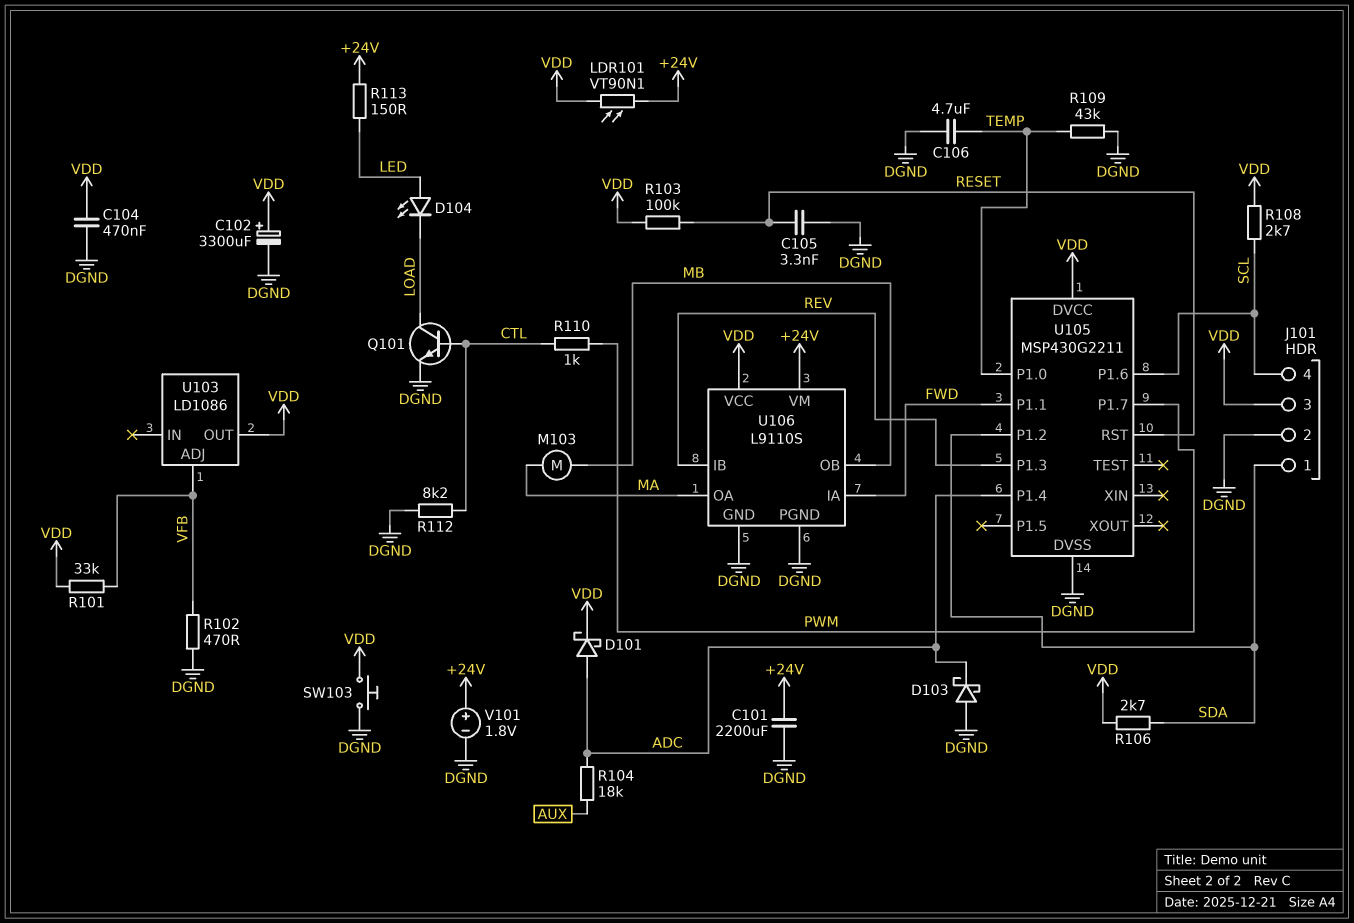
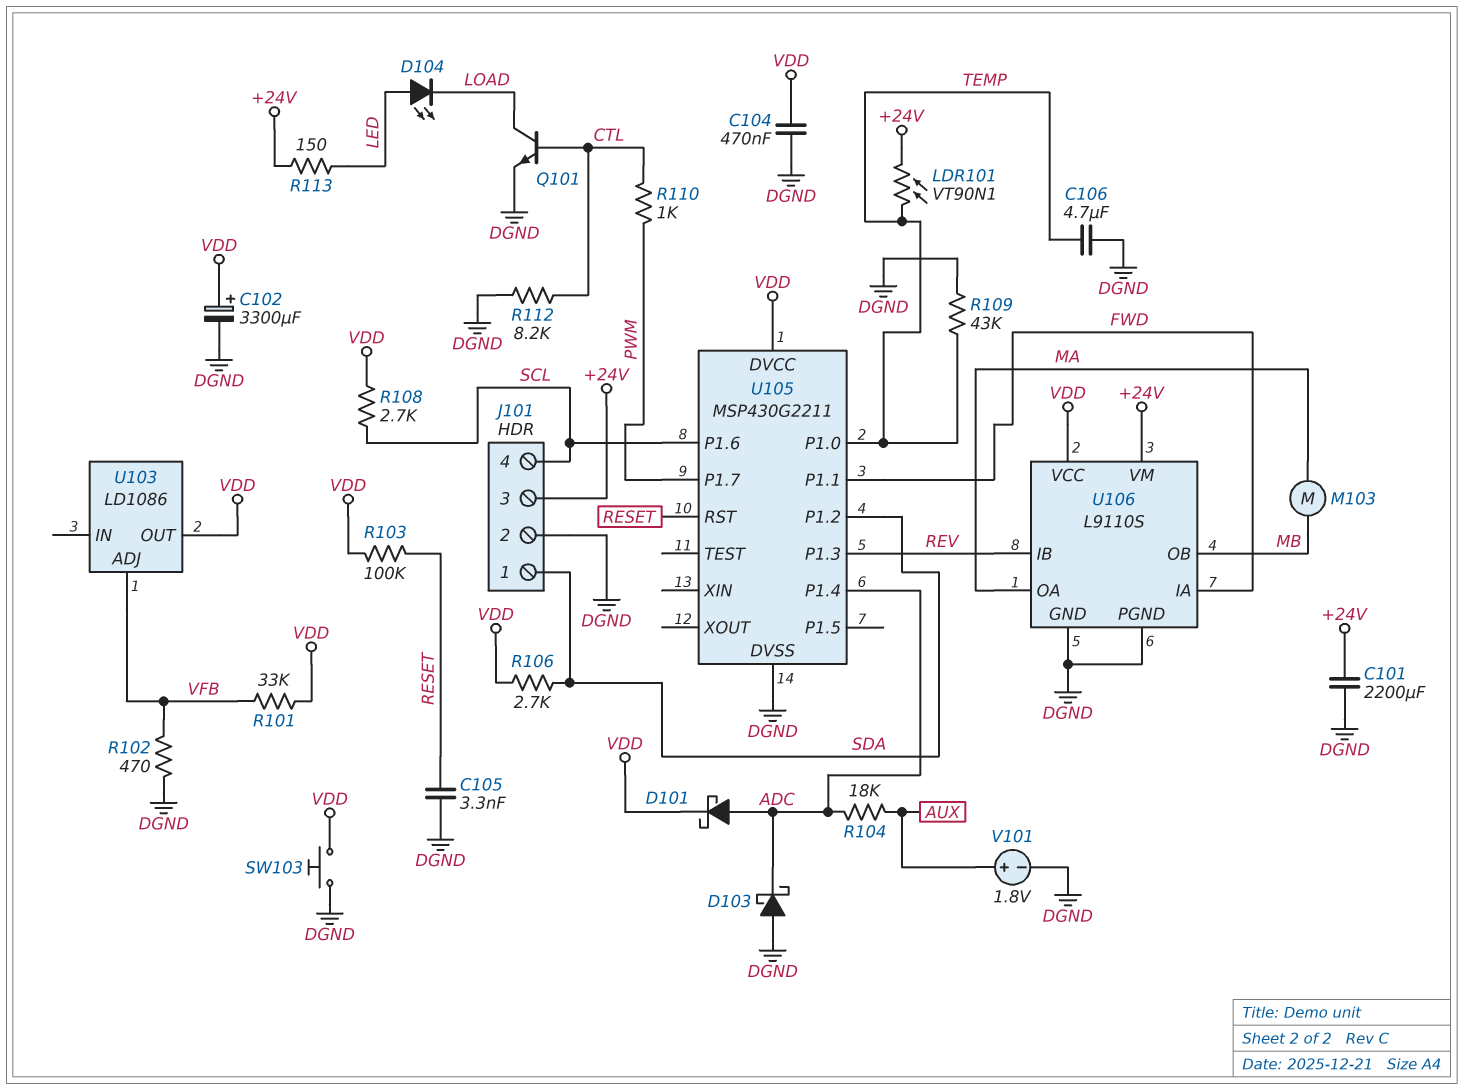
J101 pin 3: VDD -> +24V
LDR101: VT90N1 (+24V, VDD) -> VT90N1 (+24V, TEMP)
V101: 1.8V (plus +24V, minus DGND) -> 1.8V (plus AUX, minus DGND)

